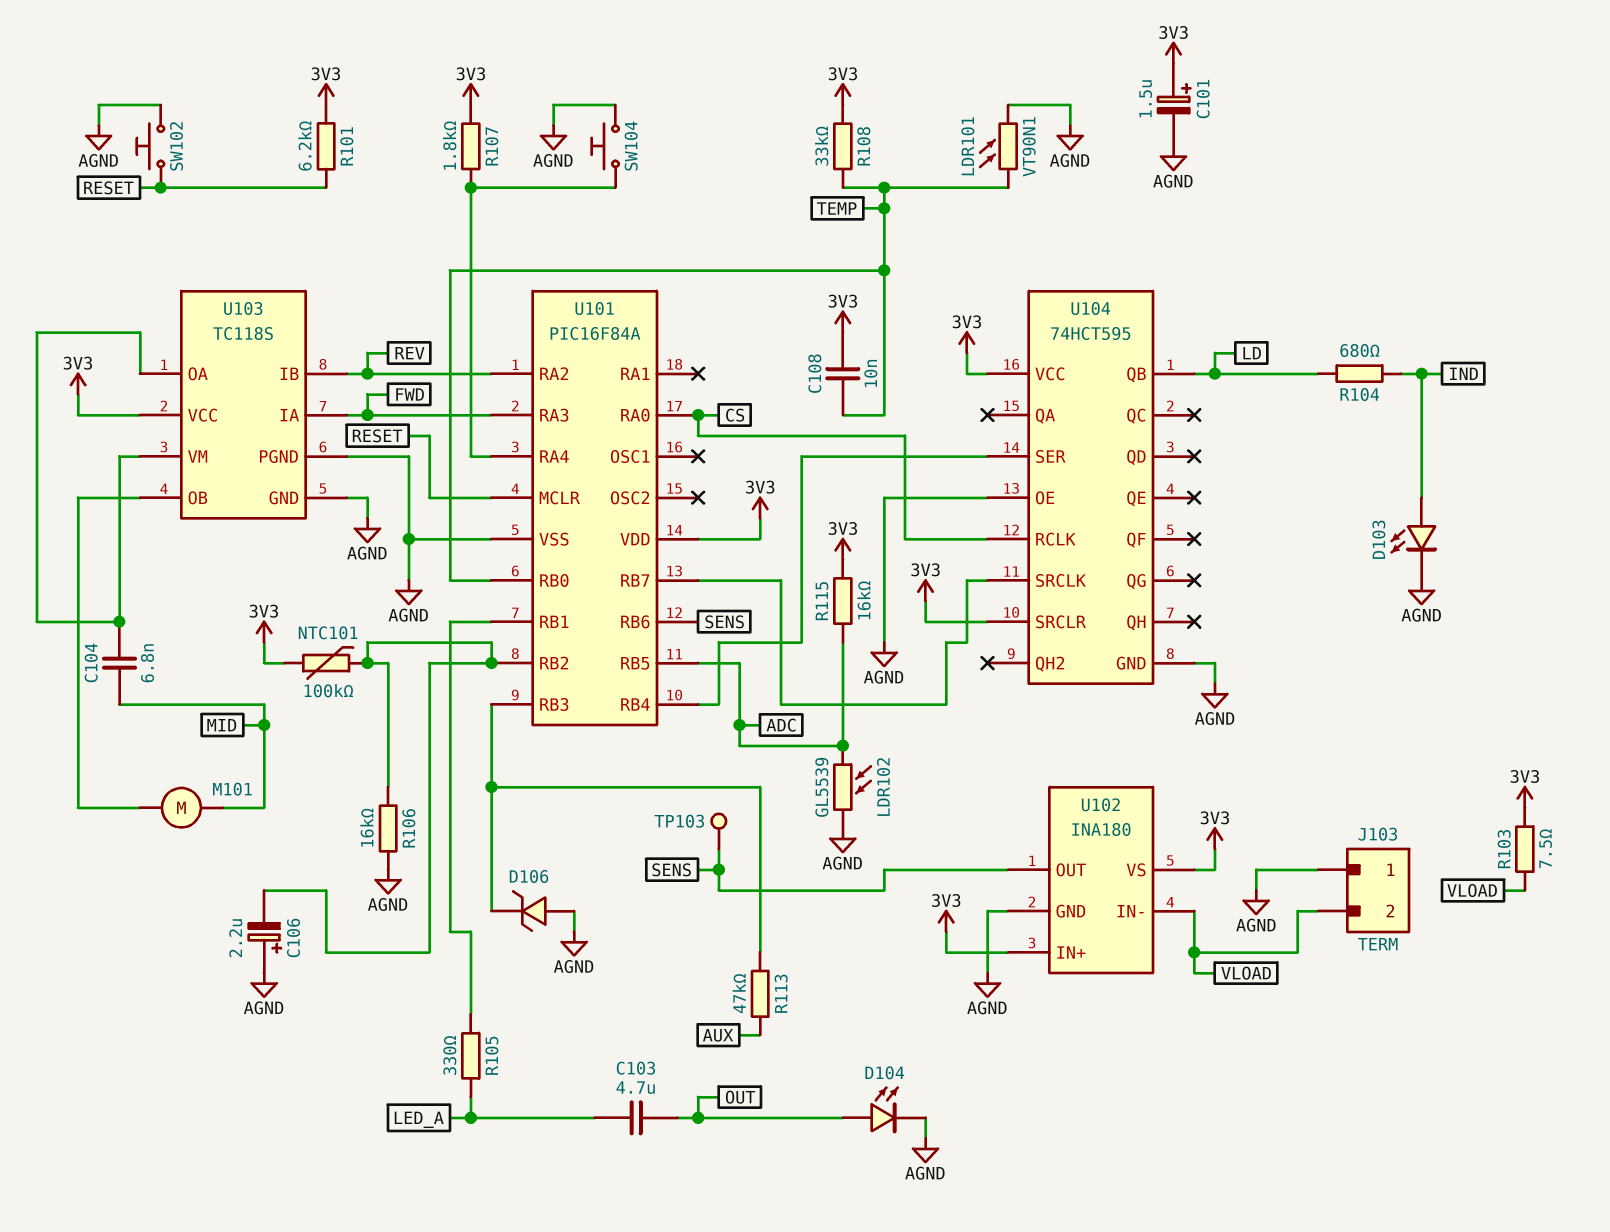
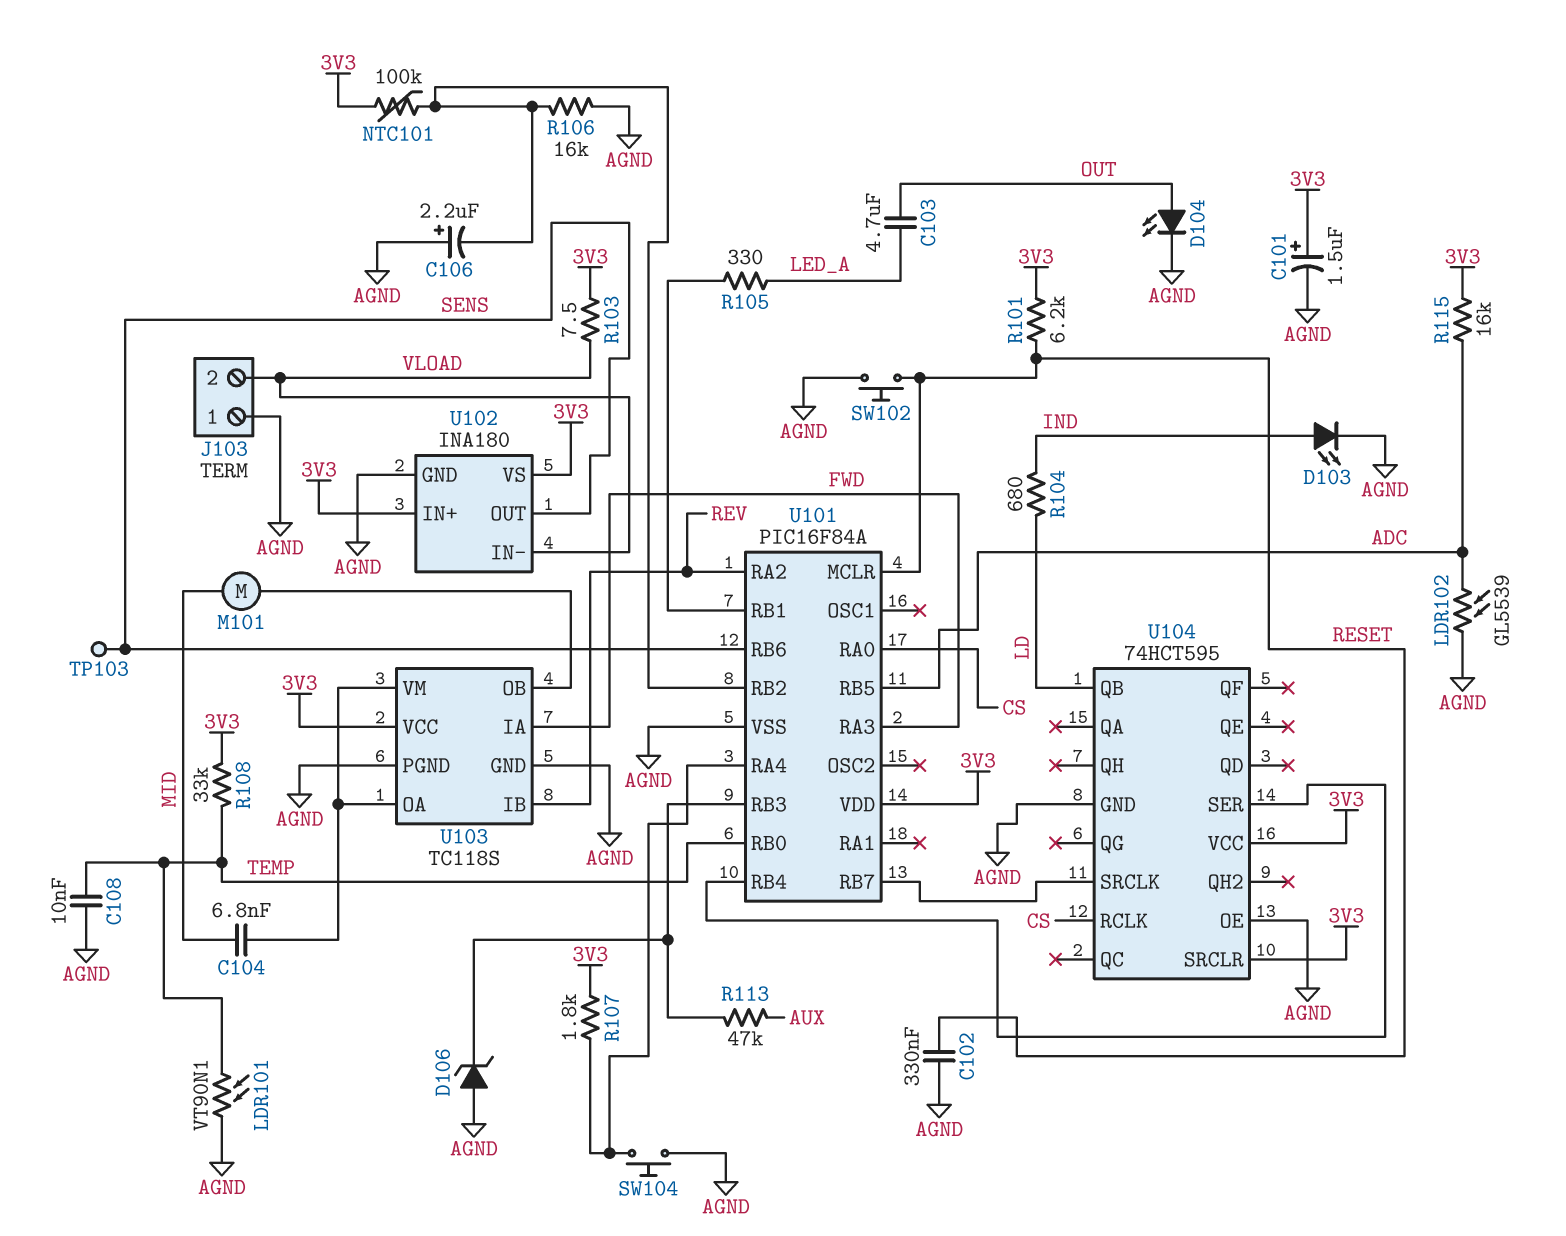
C102: none -> 330nF (AGND, RESET)
C108: 10nF (3V3, TEMP) -> 10nF (AGND, TEMP)

